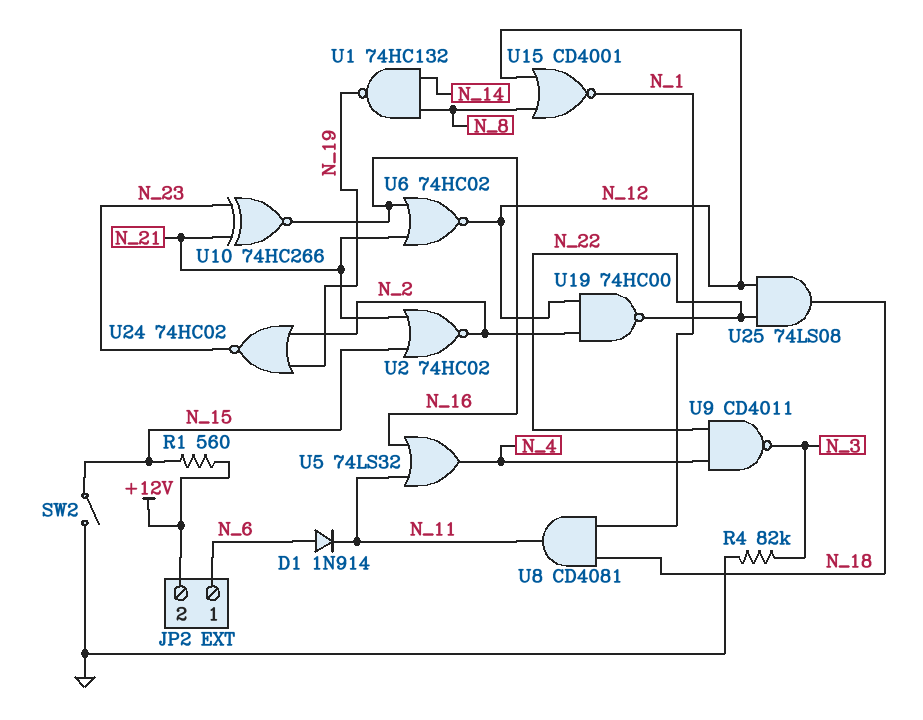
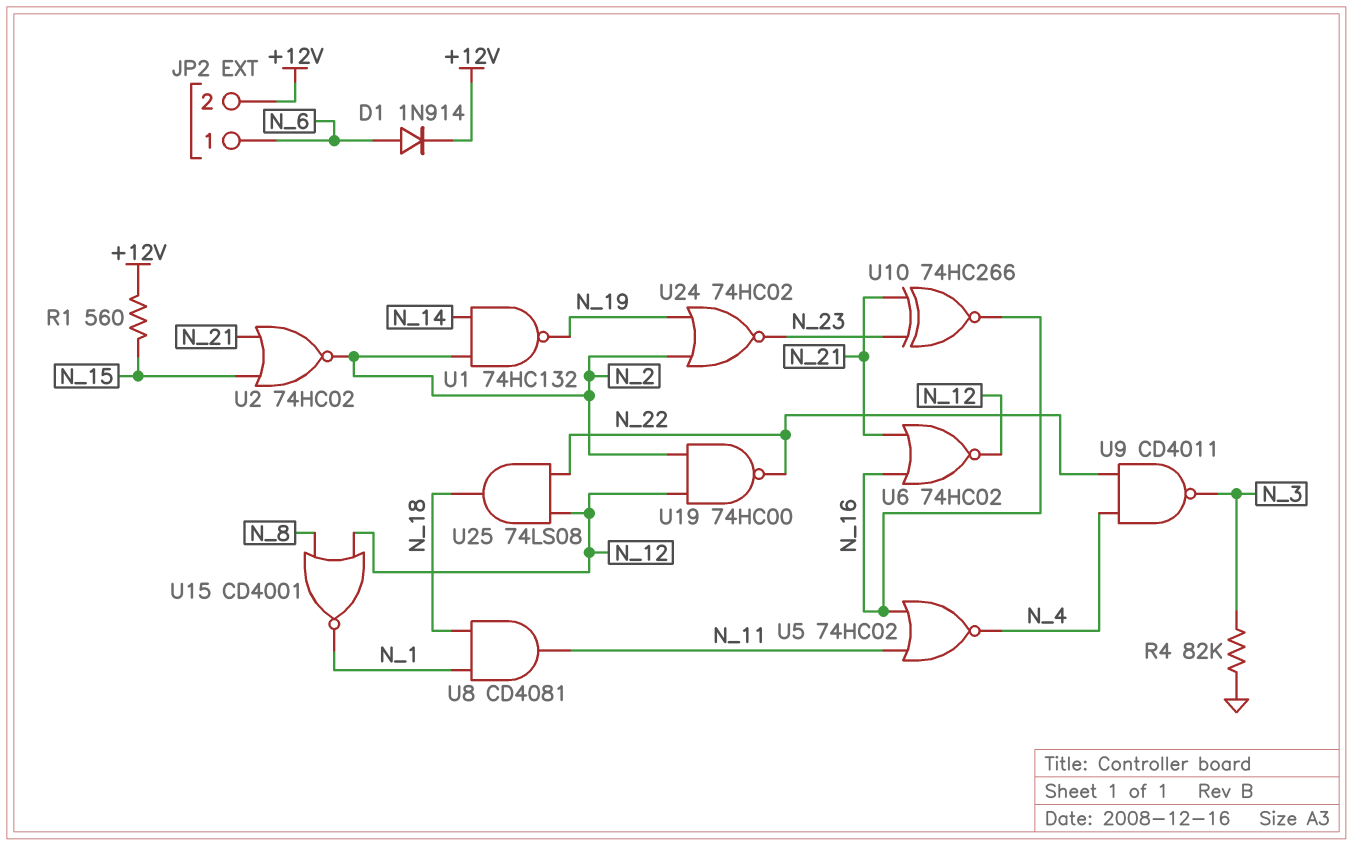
D1: diode 1N914 (A N_6, K N_11) -> diode 1N914 (A N_6, K +12V)
SW2: switch (GND, N_15) -> none
U1: NAND 74HC132 (in N_8, in N_14, out N_19) -> NAND 74HC132 (in N_2, in N_14, out N_19)
U5: OR 74LS32 (in N_11, in N_16, out N_4) -> NOR 74HC02 (in N_11, in N_16, out N_4)

